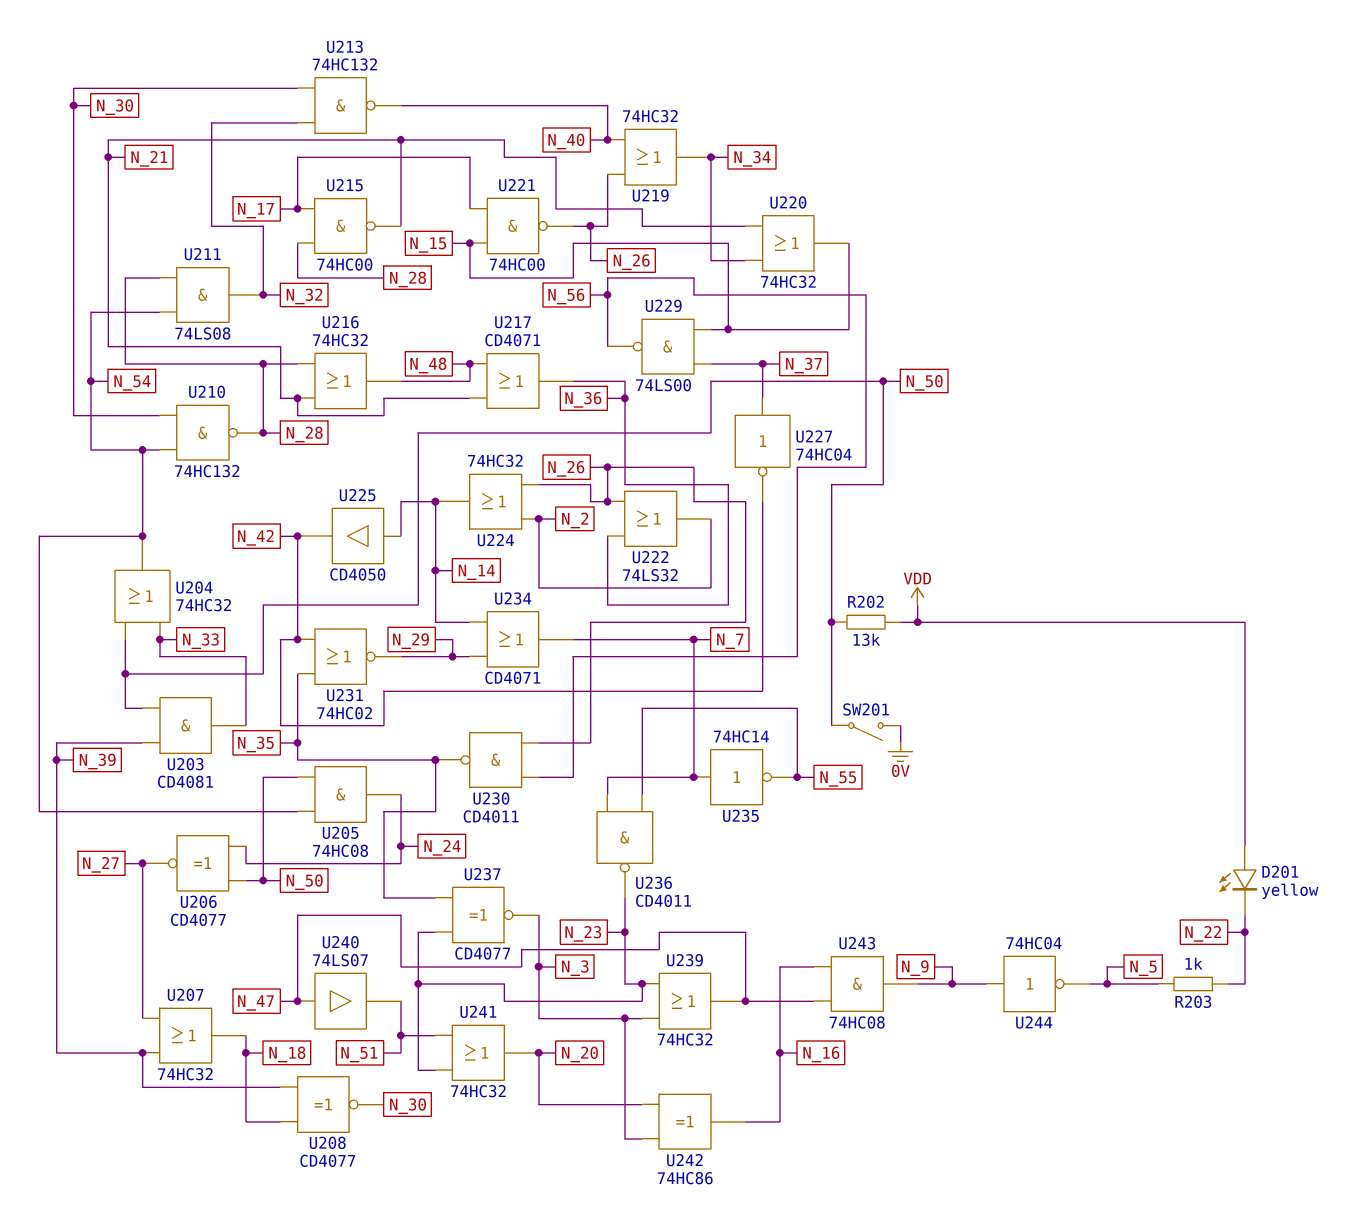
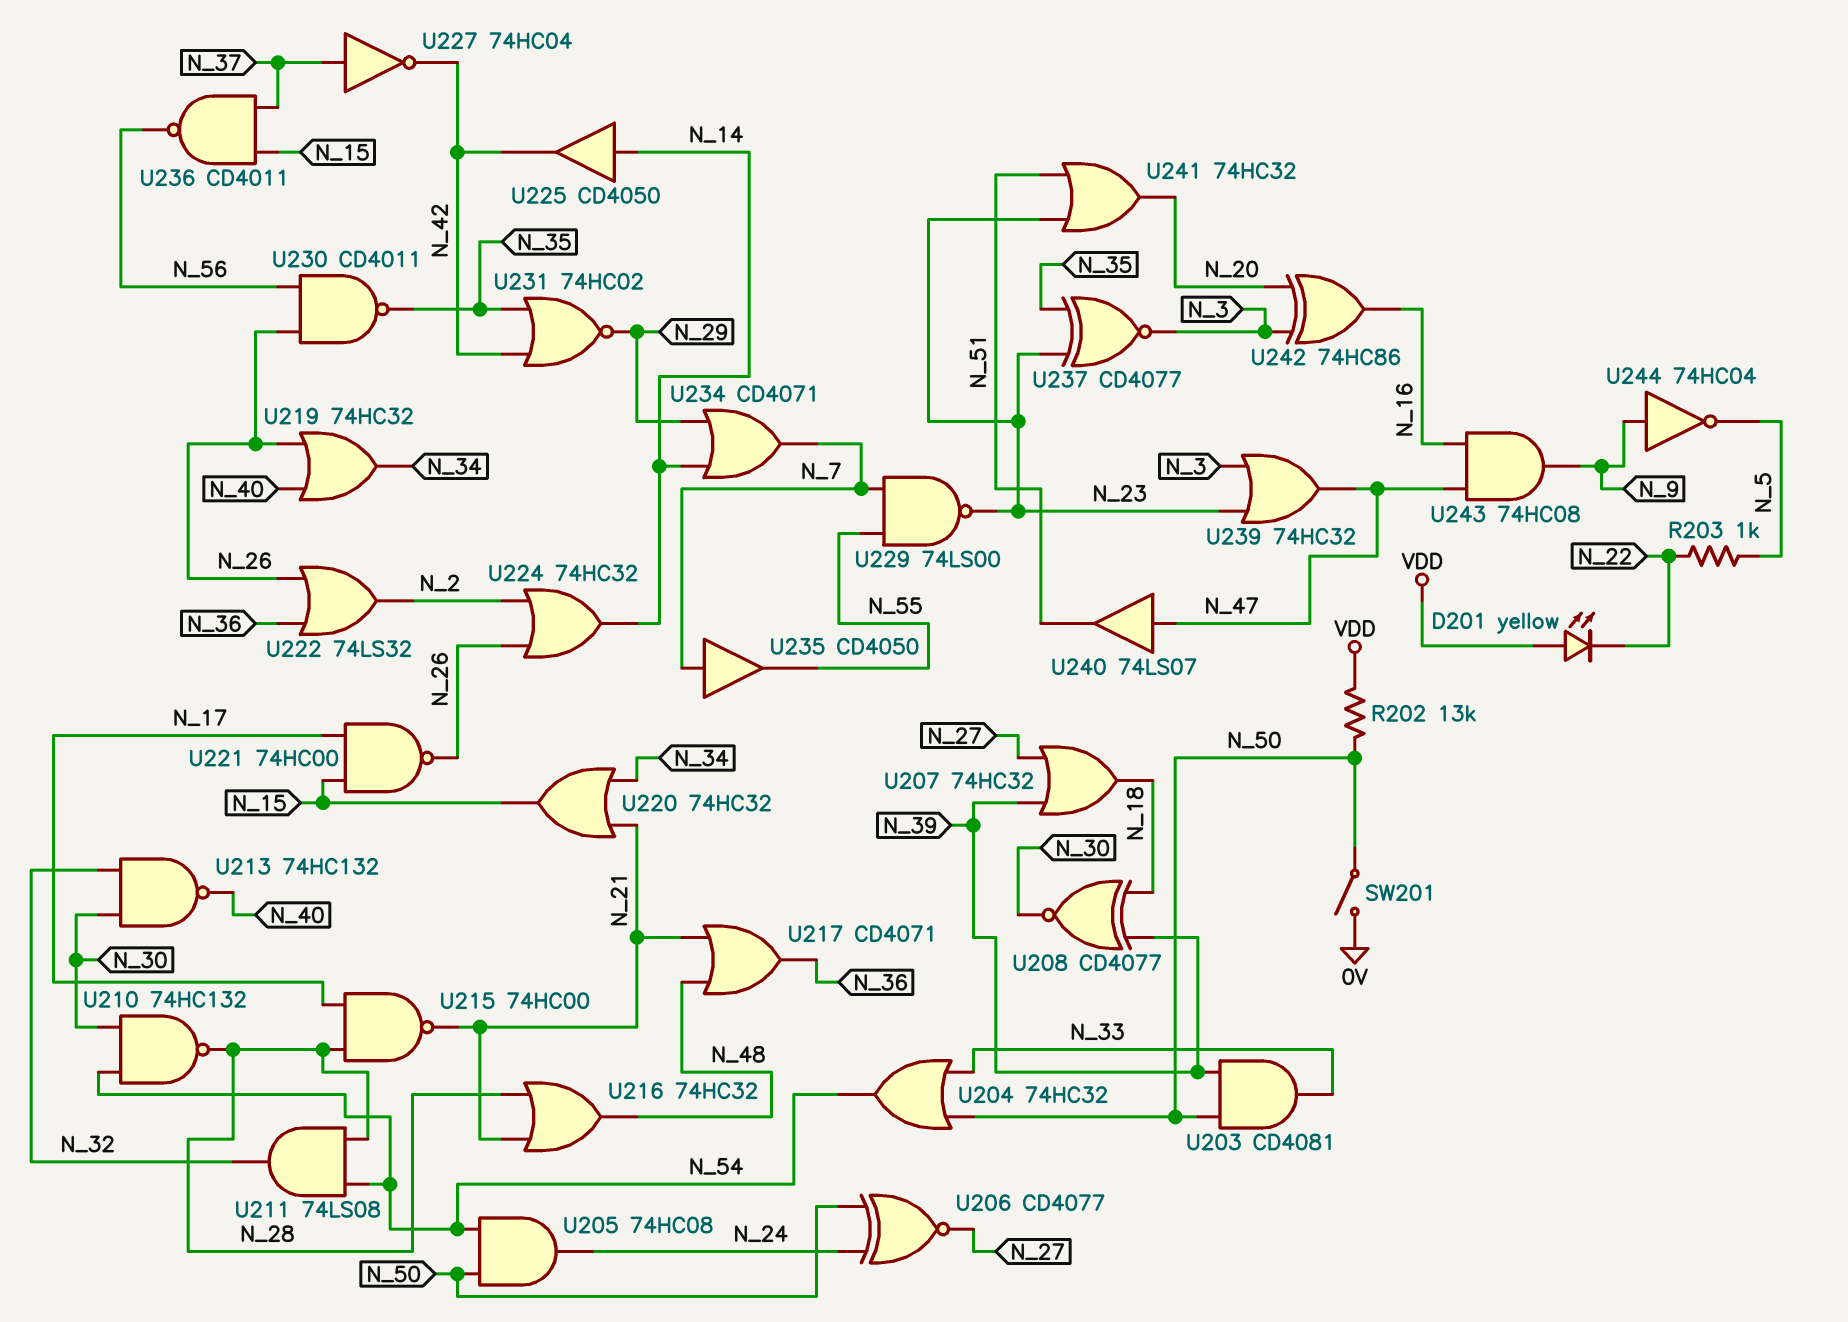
U229: NAND 74LS00 (in N_15, in N_37, out N_56) -> NAND 74LS00 (in N_7, in N_55, out N_23)
U235: NOT 74HC14 (in N_7, out N_55) -> buffer CD4050 (in N_7, out N_55)
U236: NAND CD4011 (in N_7, in N_55, out N_23) -> NAND CD4011 (in N_15, in N_37, out N_56)

